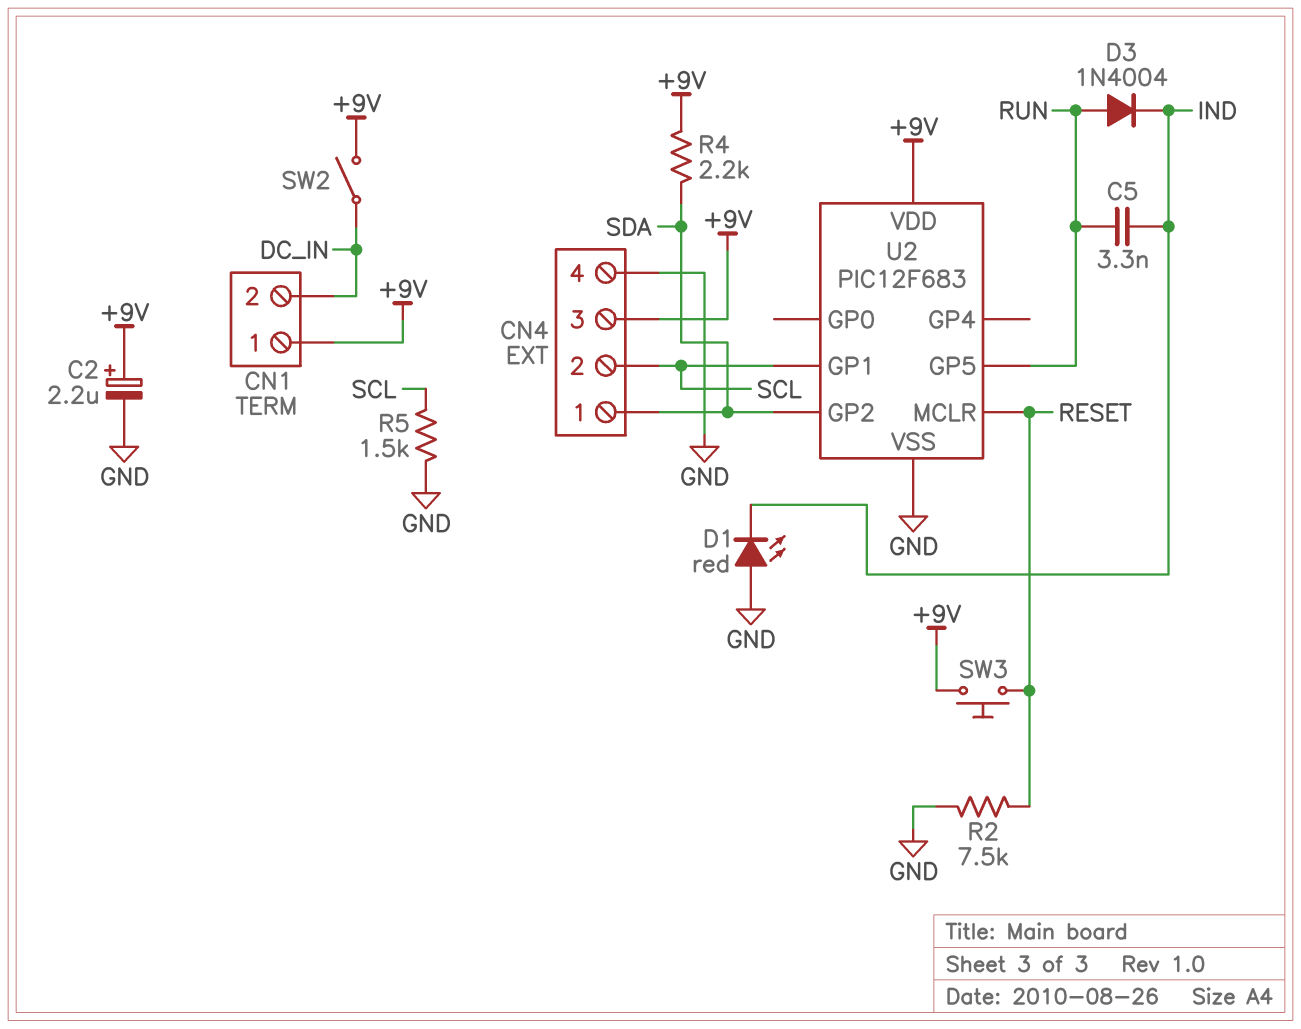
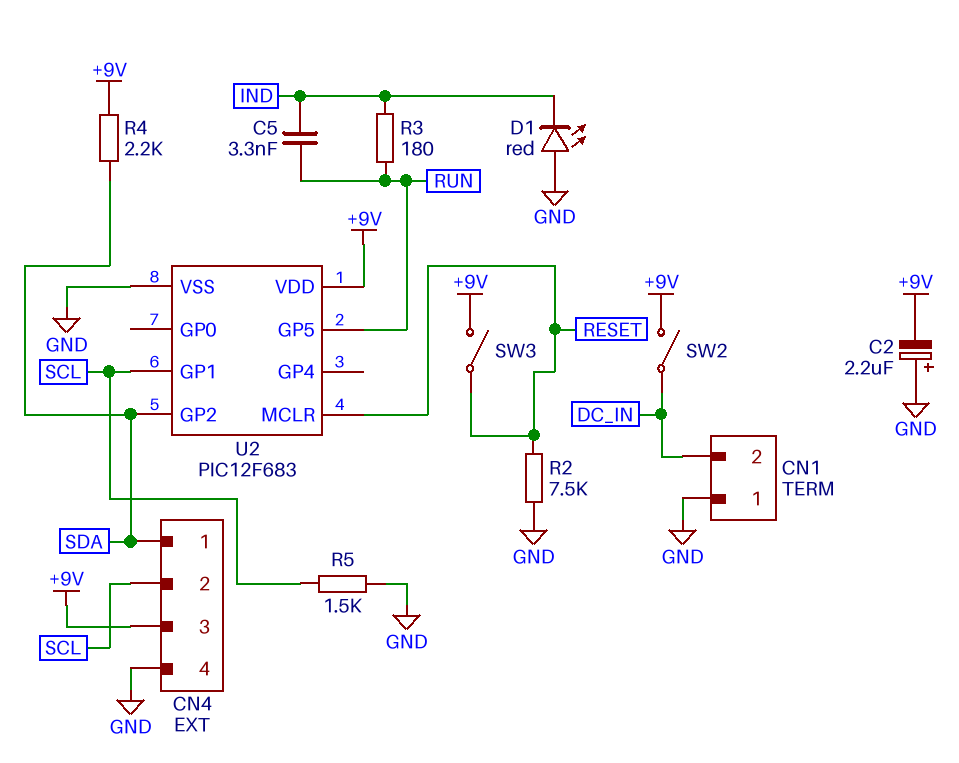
C2: 2.2uF (plus +9V, minus GND) -> 2.2uF (plus GND, minus +9V)
CN1 pin 1: +9V -> GND
D3: diode 1N4004 (A RUN, K IND) -> none
R3: none -> 180 (IND, RUN)
SW3: button (+9V, RESET) -> switch (+9V, RESET)

